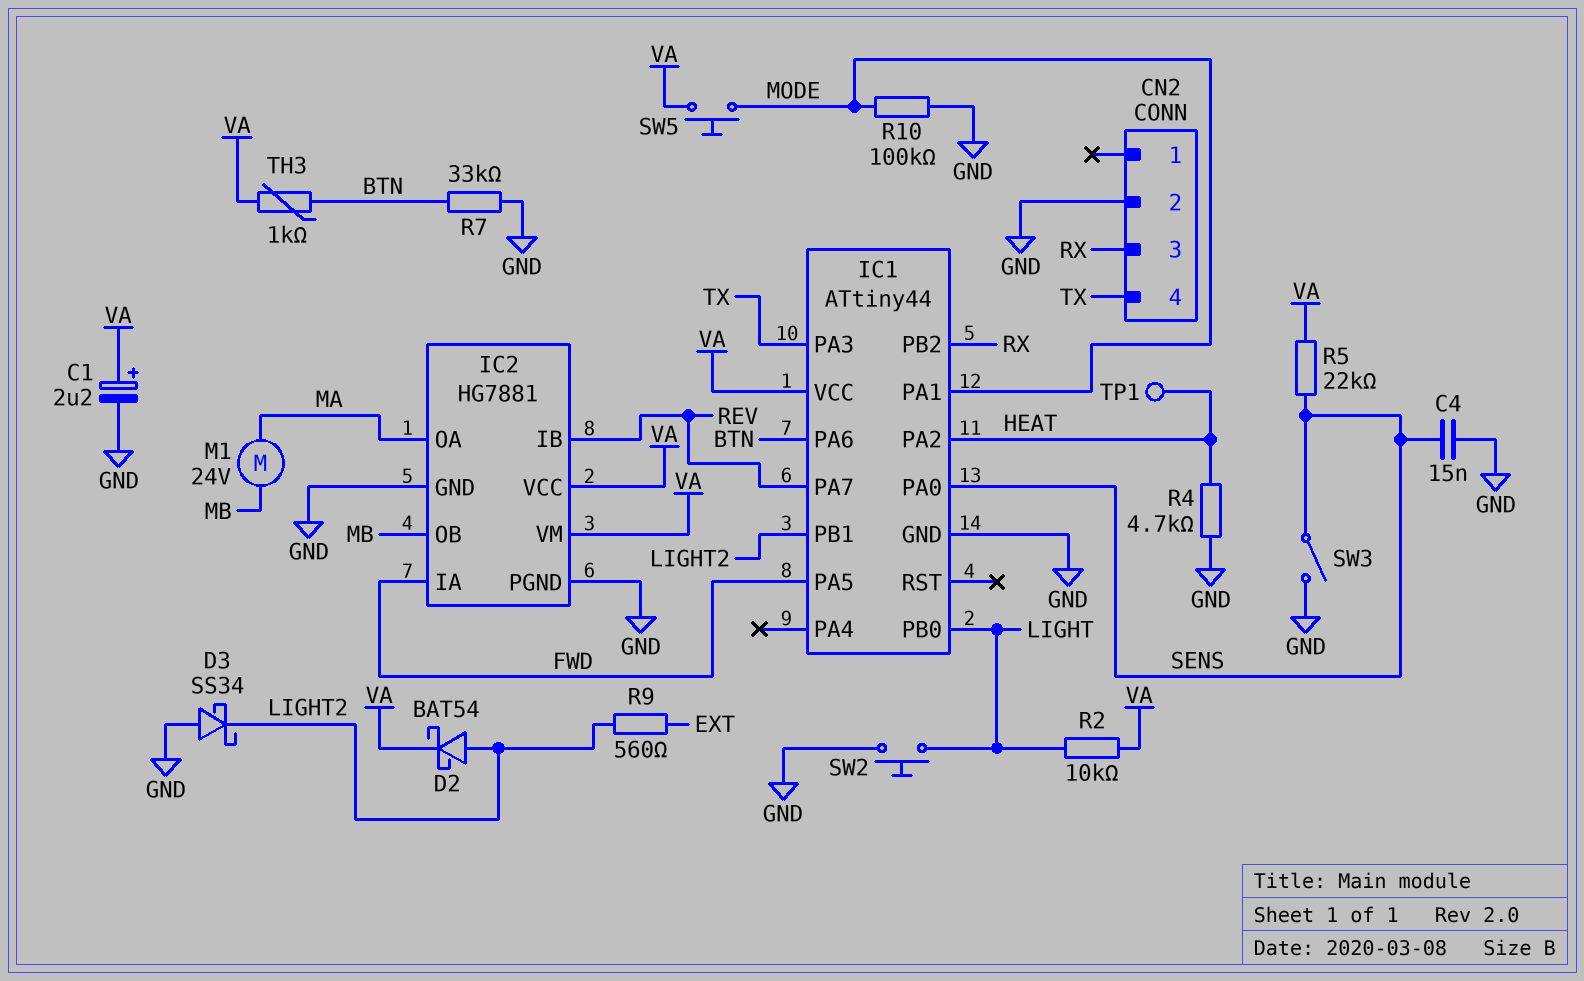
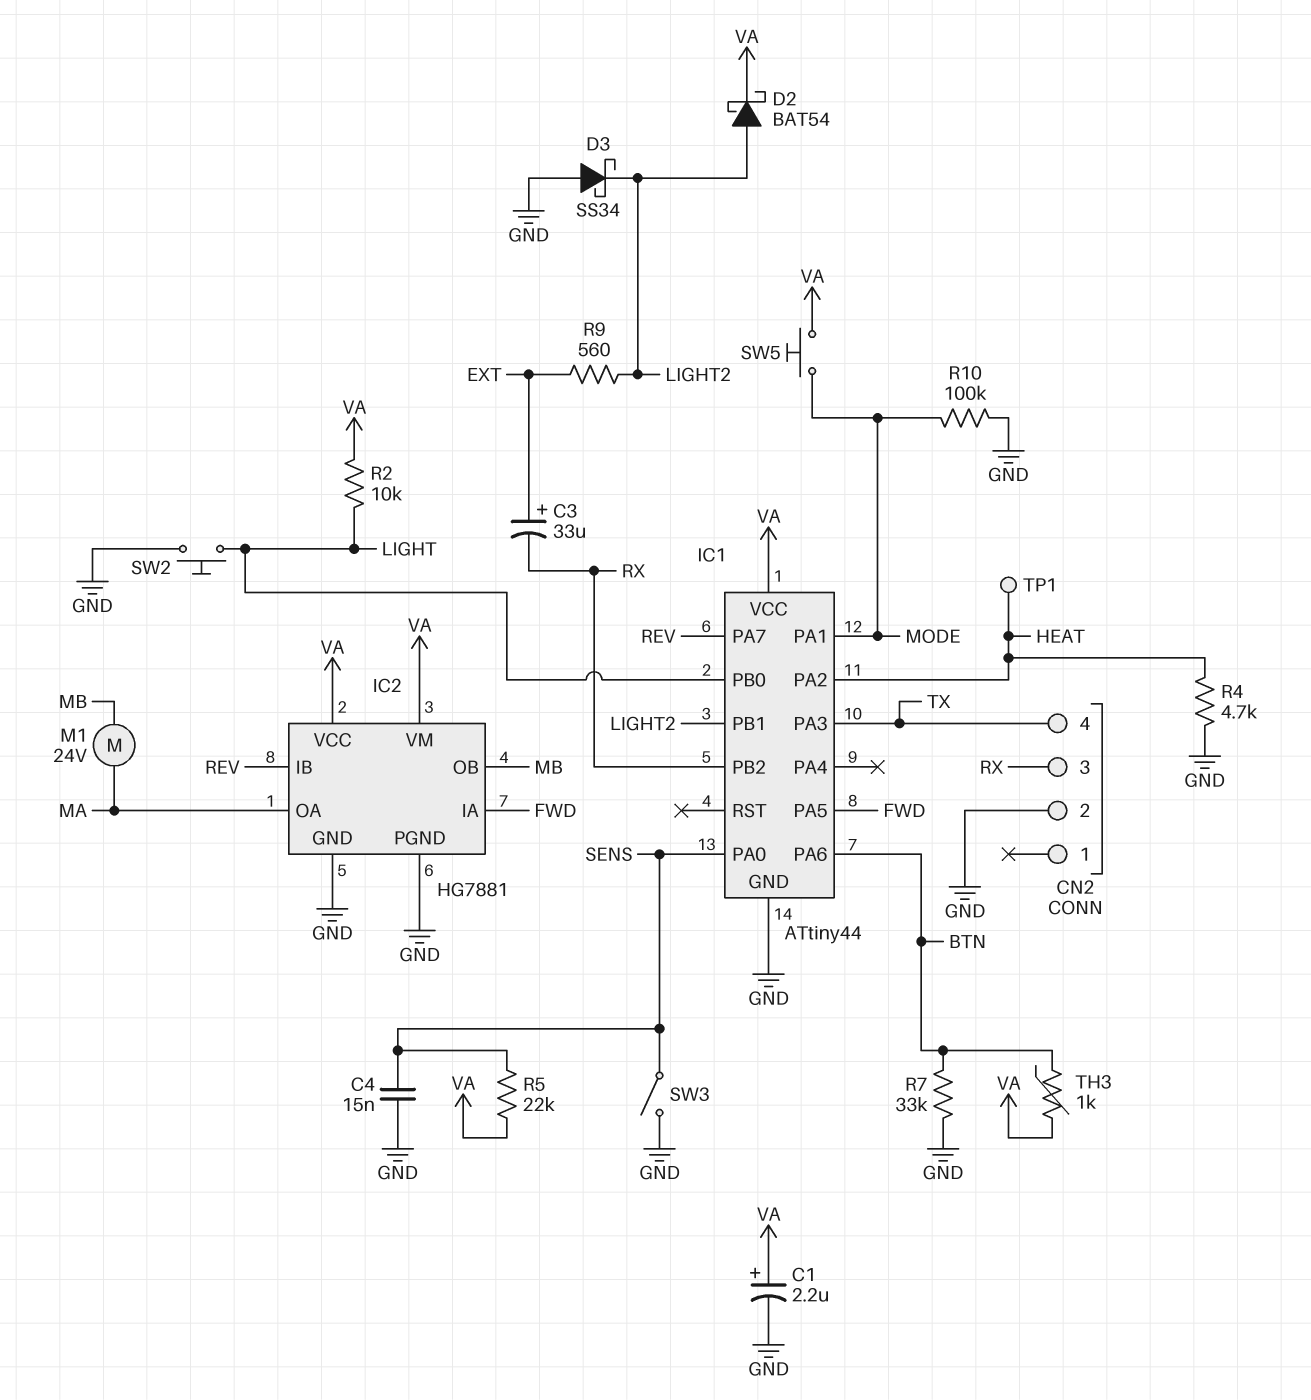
C3: none -> 33uF (plus EXT, minus RX)

